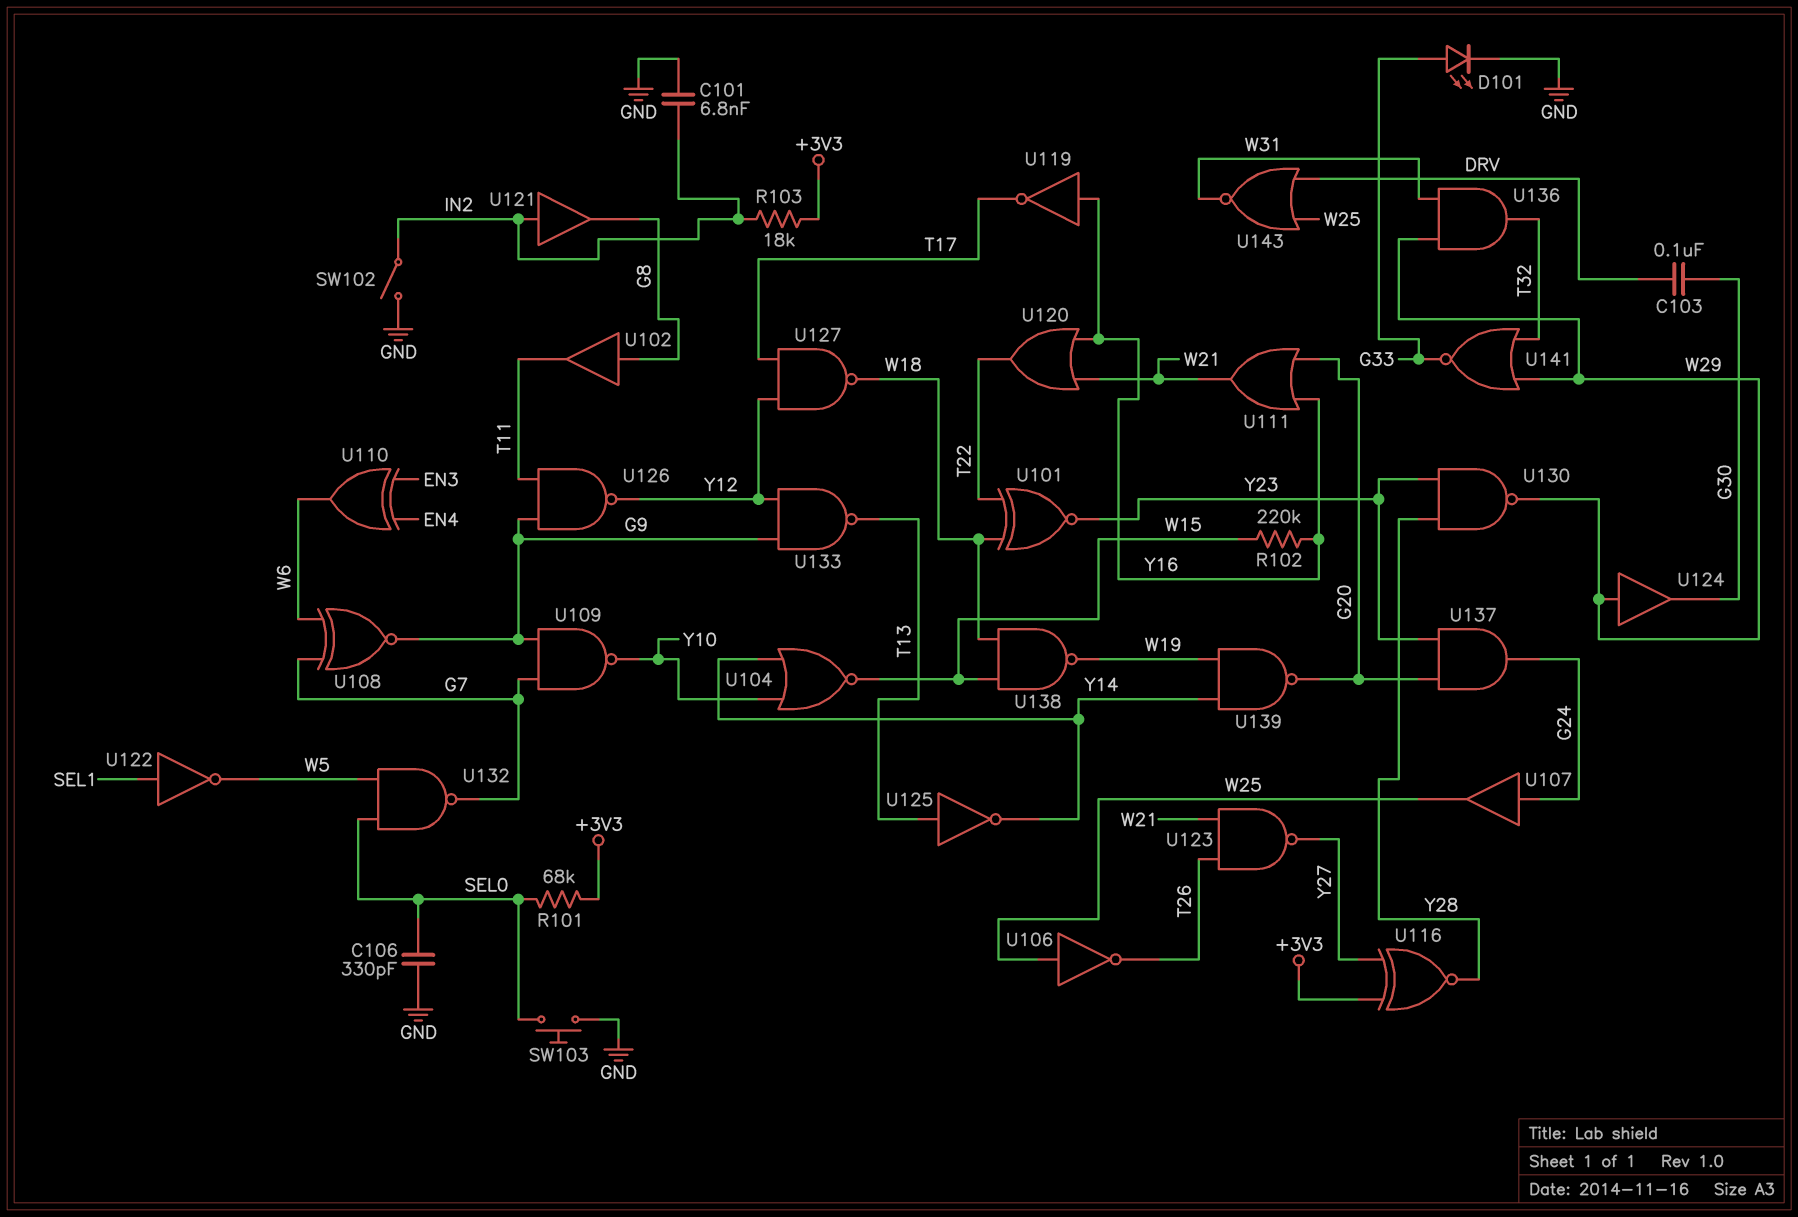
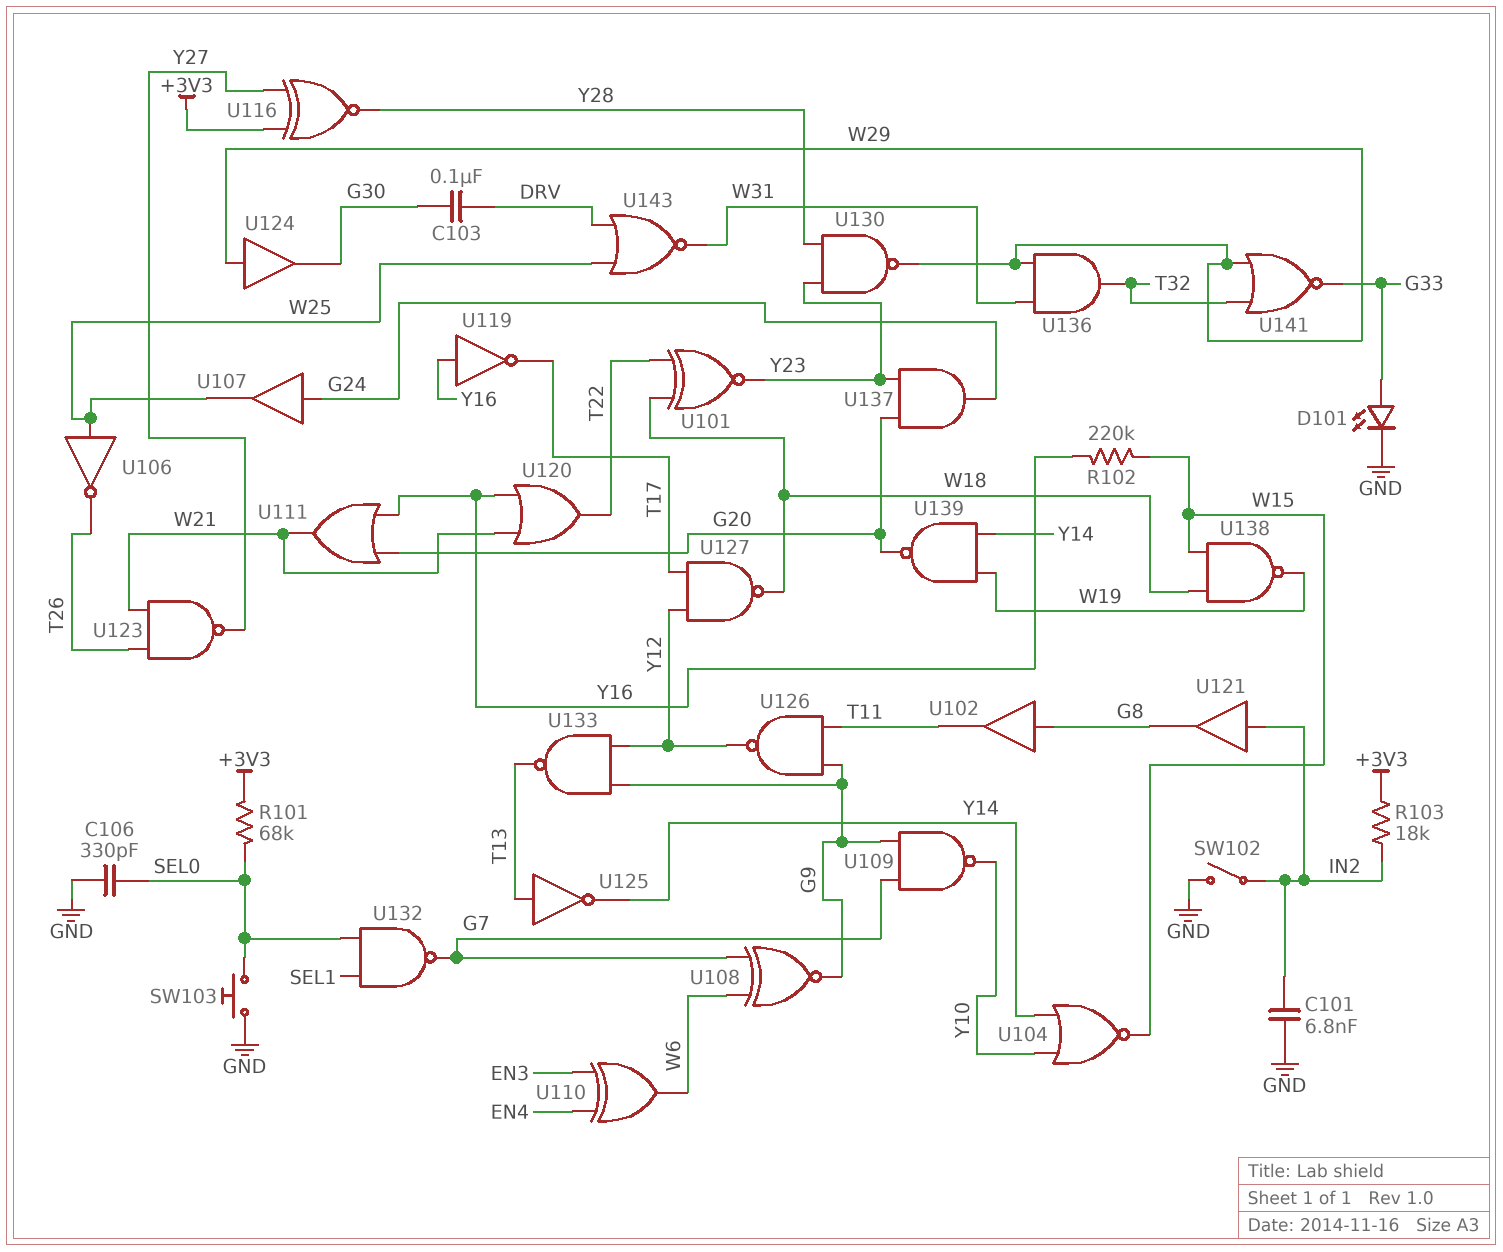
U122: NOT (in SEL1, out W5) -> none
U132: NAND (in SEL0, in W5, out G7) -> NAND (in SEL0, in SEL1, out G7)

